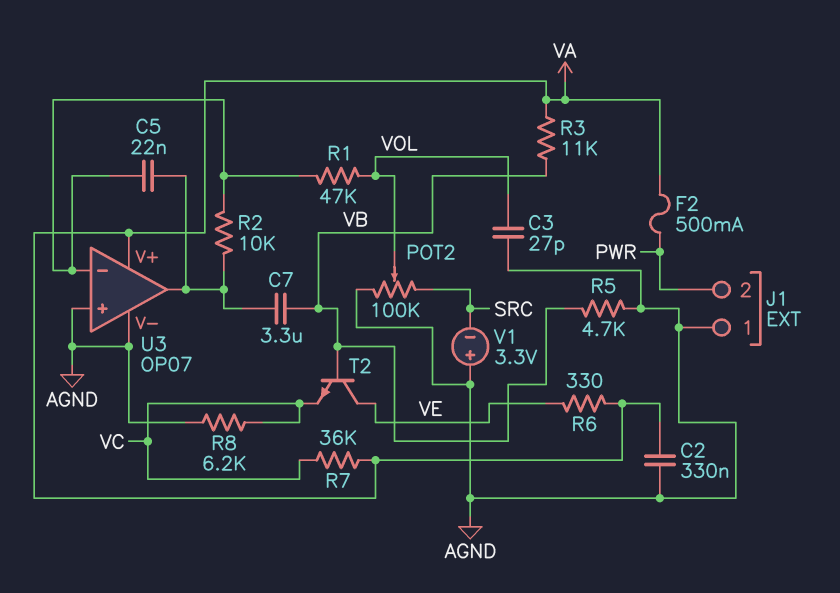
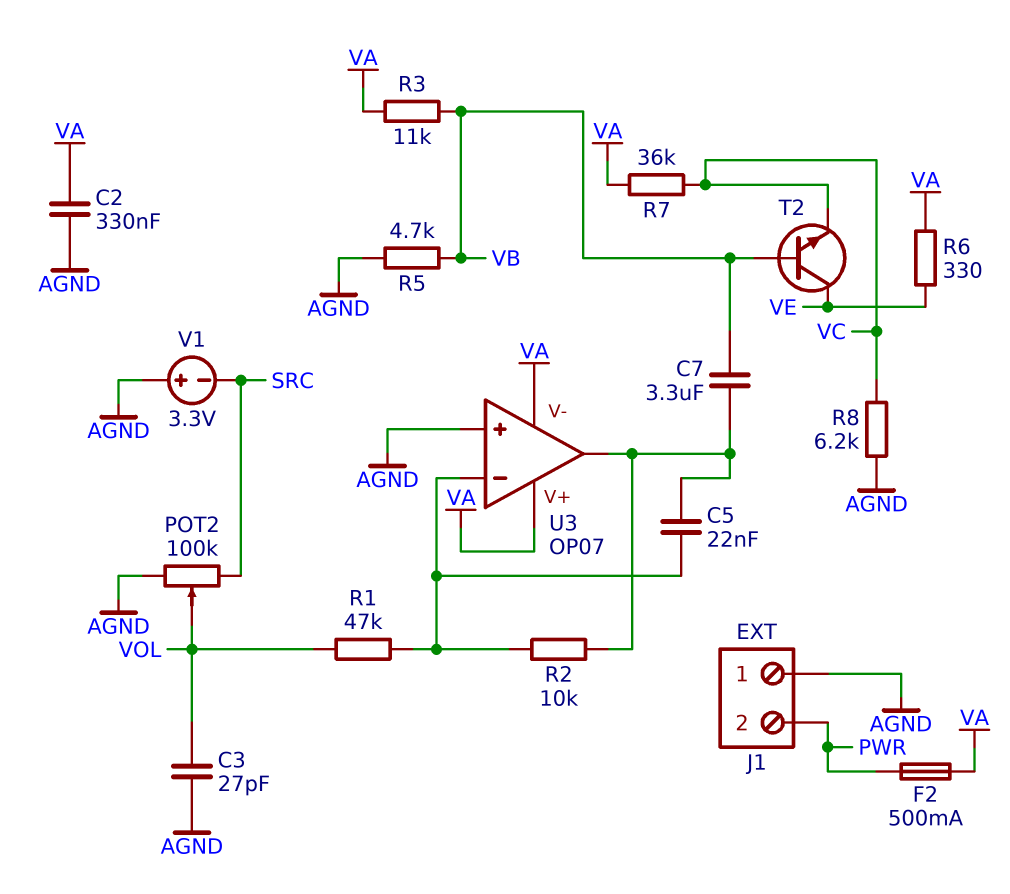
U3 pin V-: AGND -> VA

